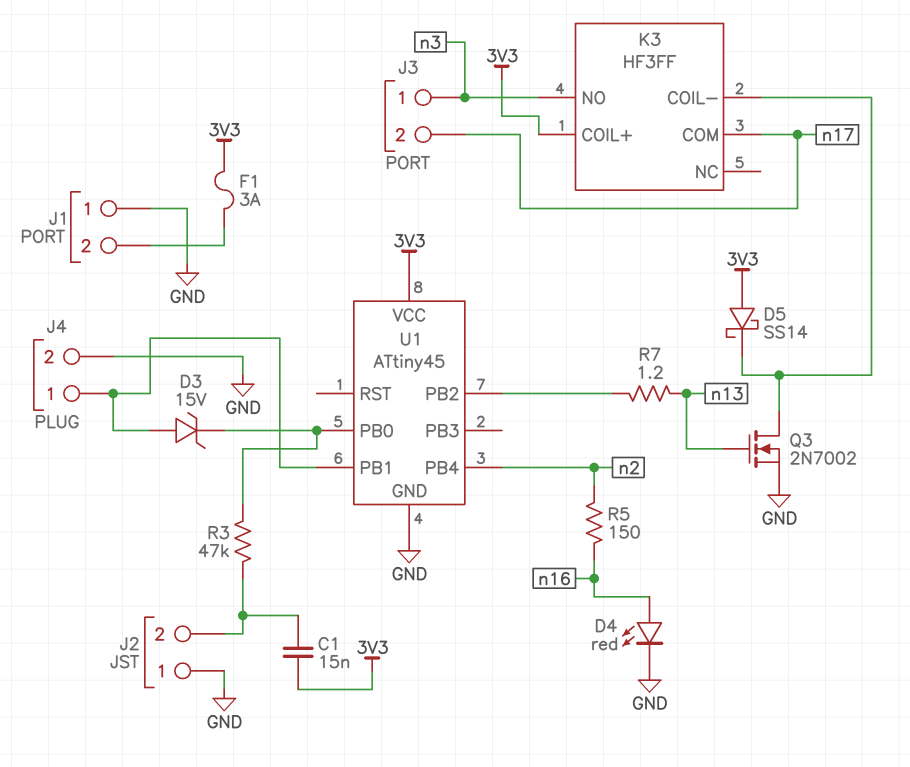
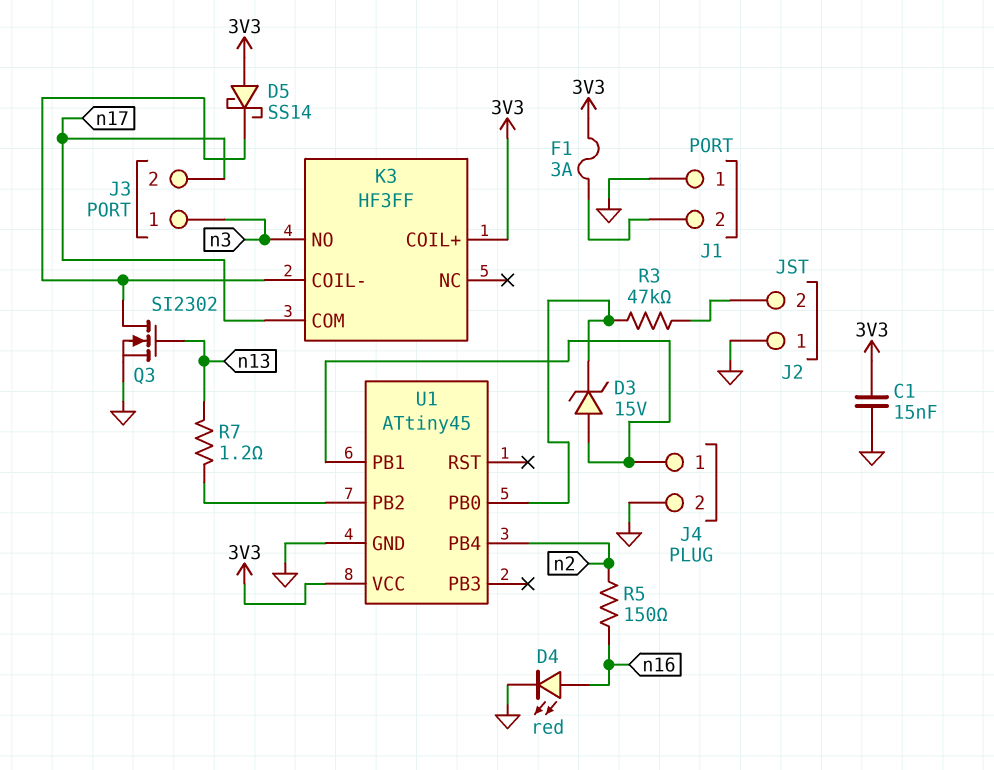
C1: 15nF (3V3, J2/2) -> 15nF (3V3, GND)
Q3: NMOS 2N7002 (G n13, D K3/COIL-, S GND) -> NMOS SI2302 (G n13, D K3/COIL-, S GND)

